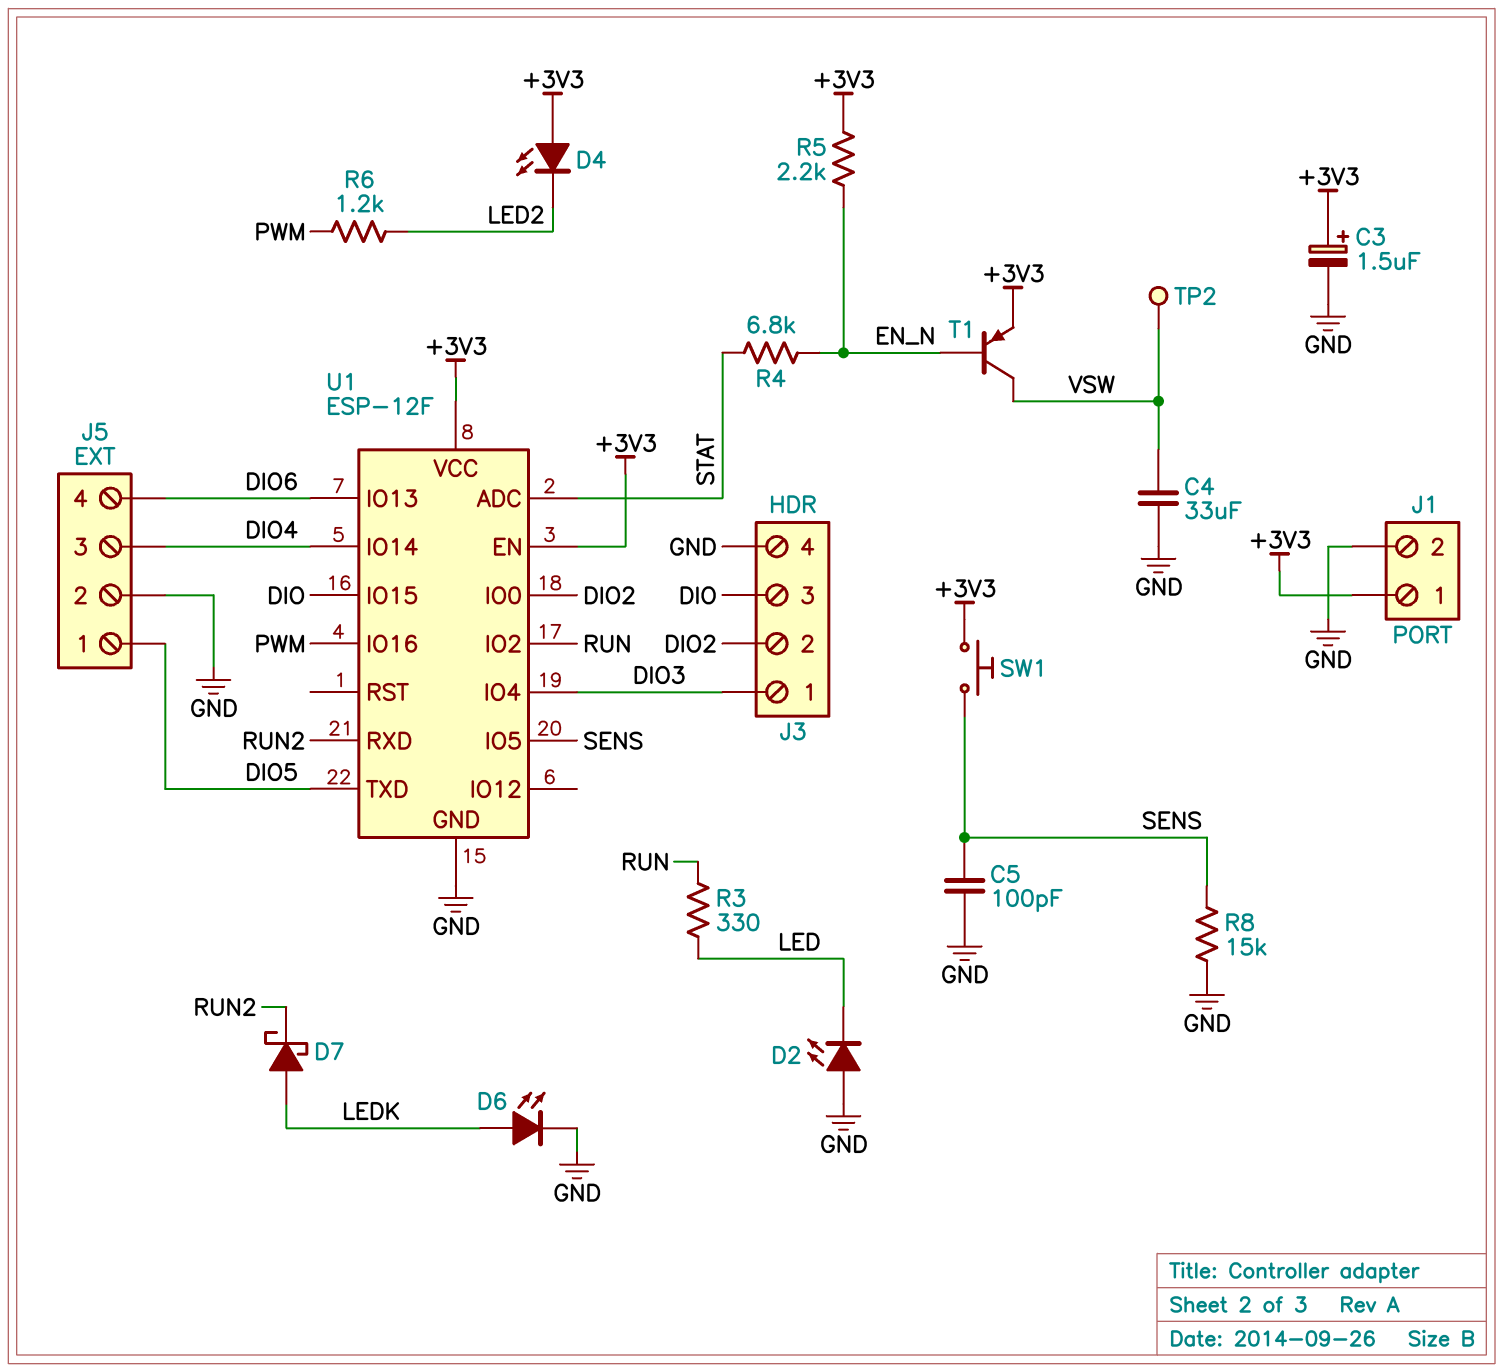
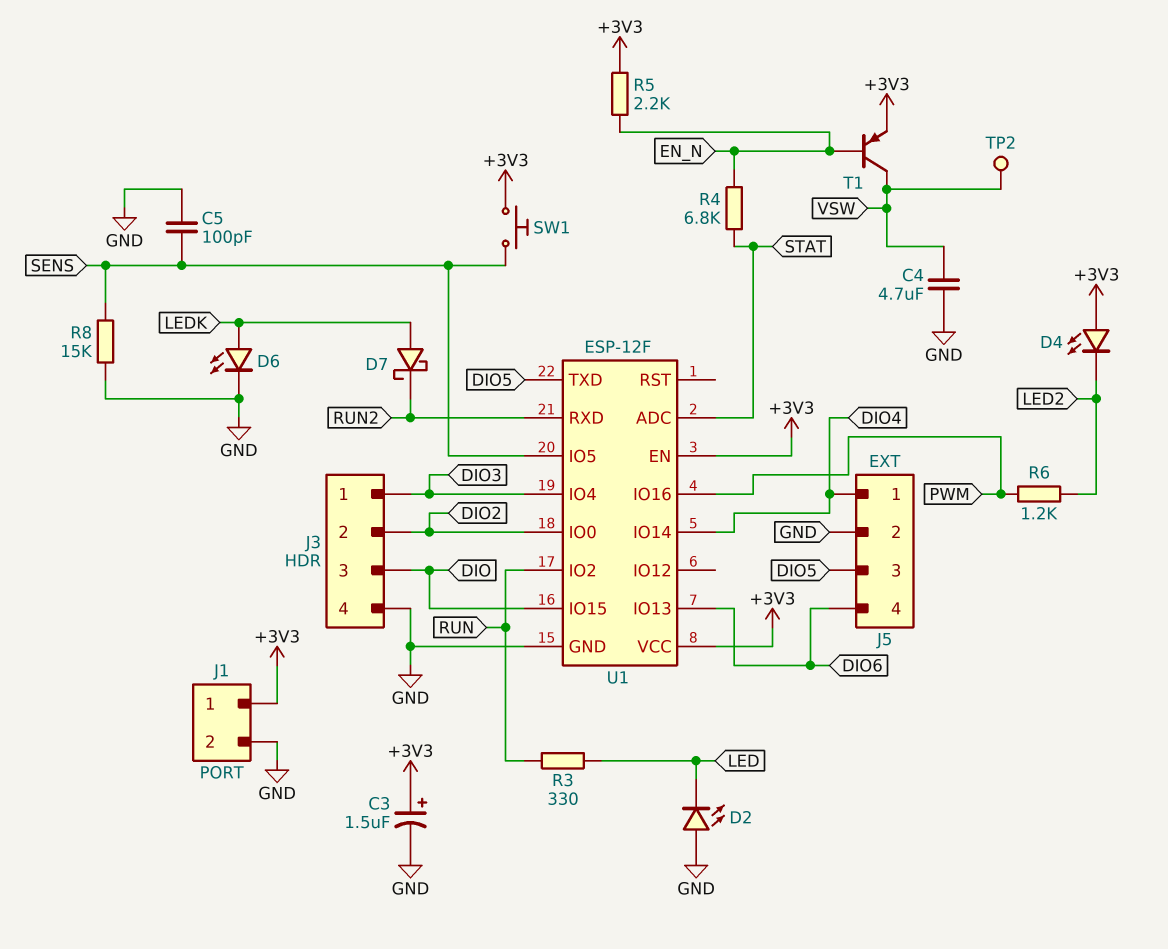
C4: 33uF (GND, VSW) -> 4.7uF (GND, VSW)
J5 pin 1: DIO5 -> DIO4
J5 pin 3: DIO4 -> DIO5

